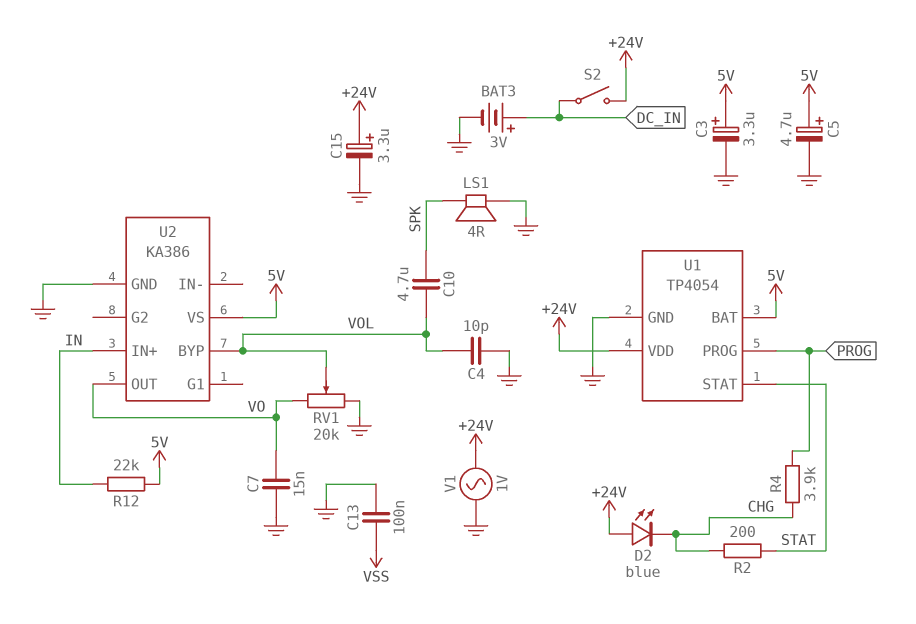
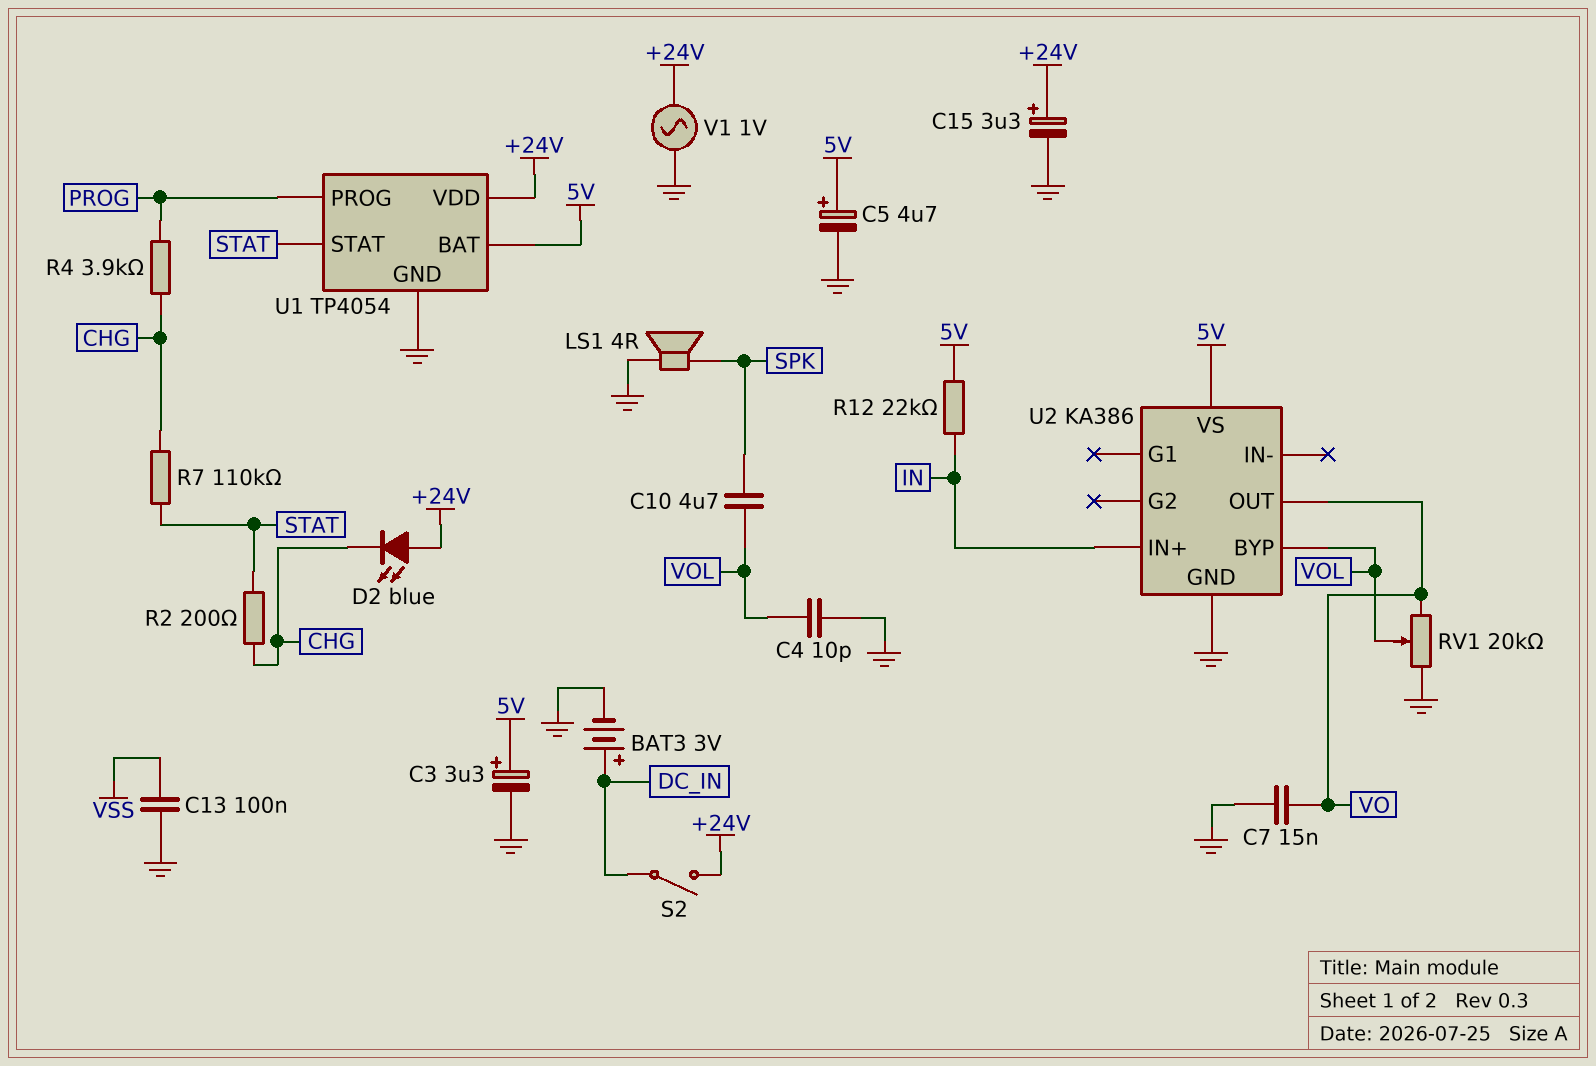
R7: none -> 110k (CHG, STAT)

